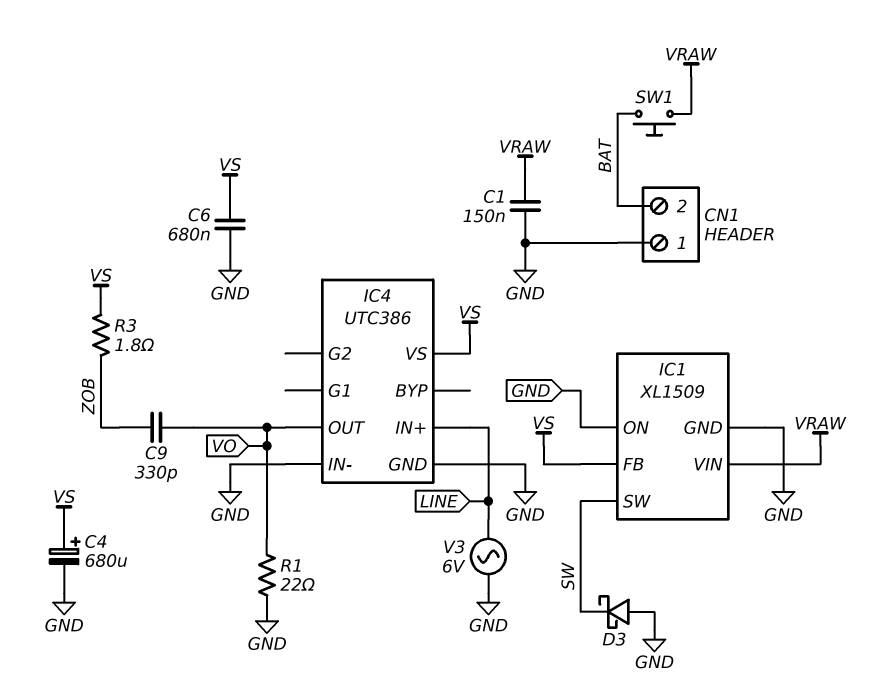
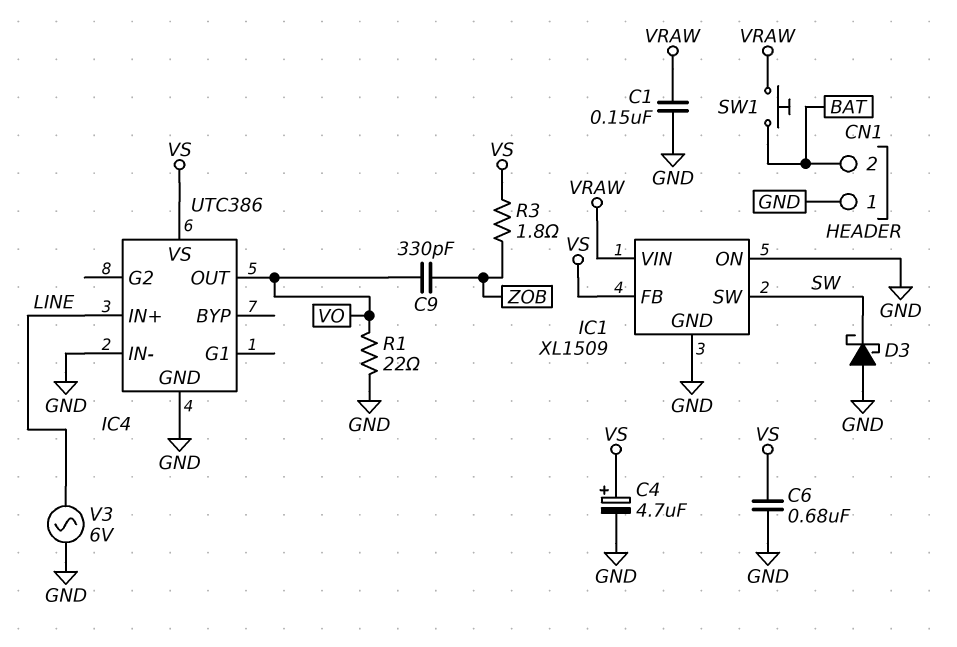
C4: 680uF (plus VS, minus GND) -> 4.7uF (plus VS, minus GND)

